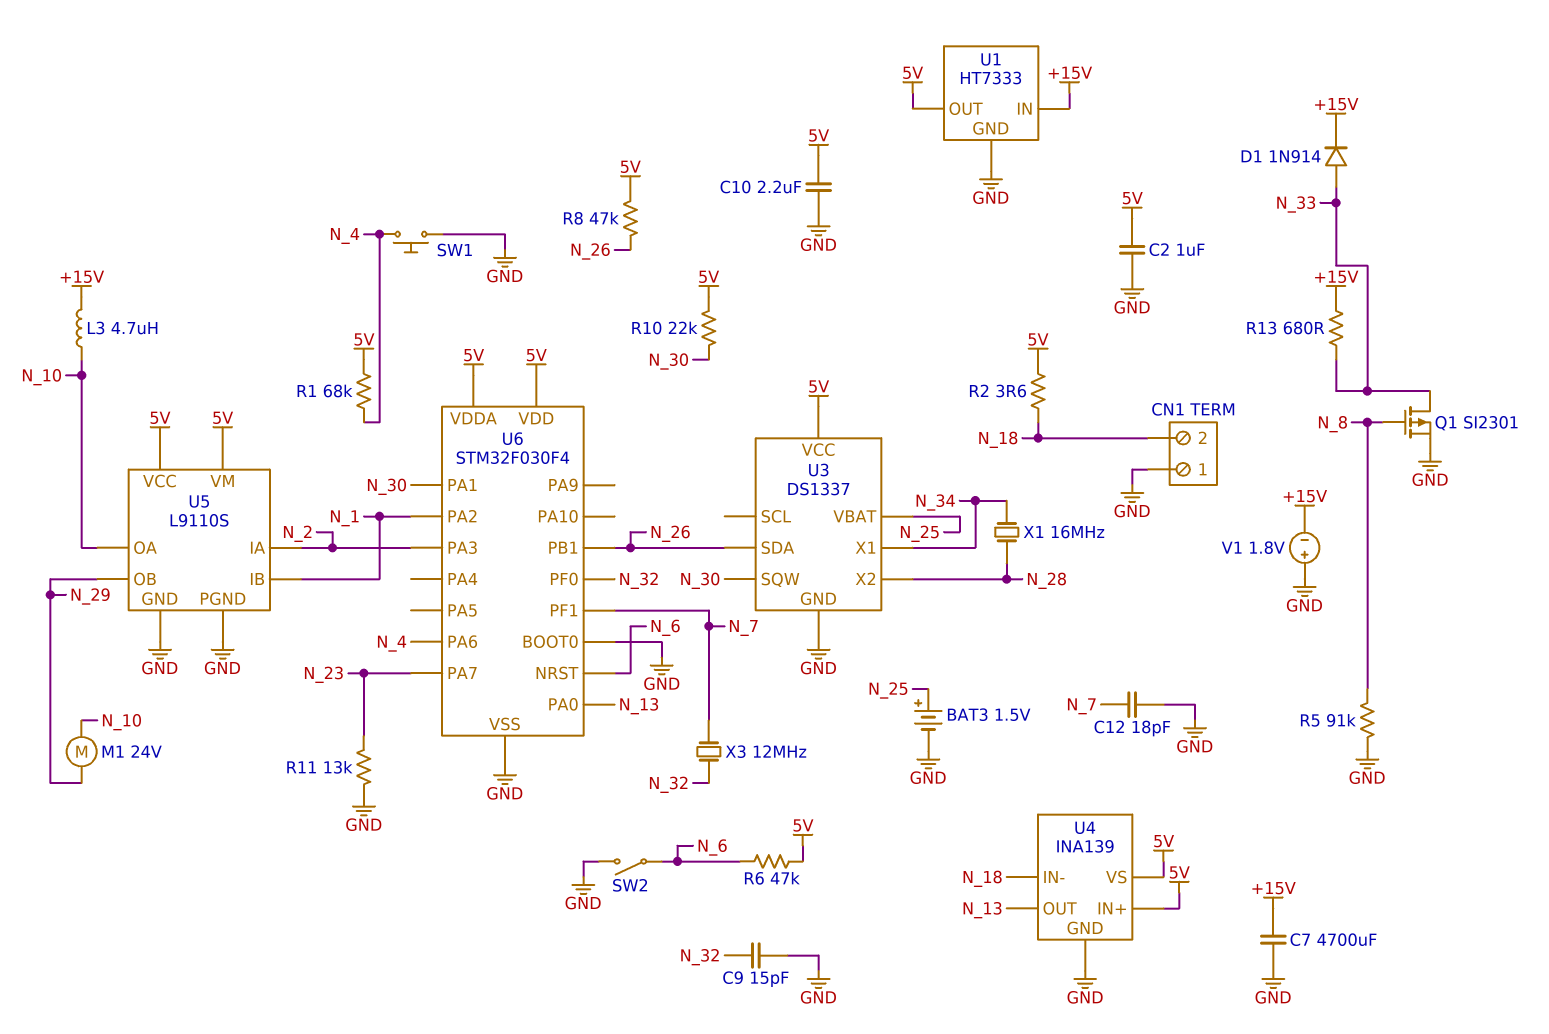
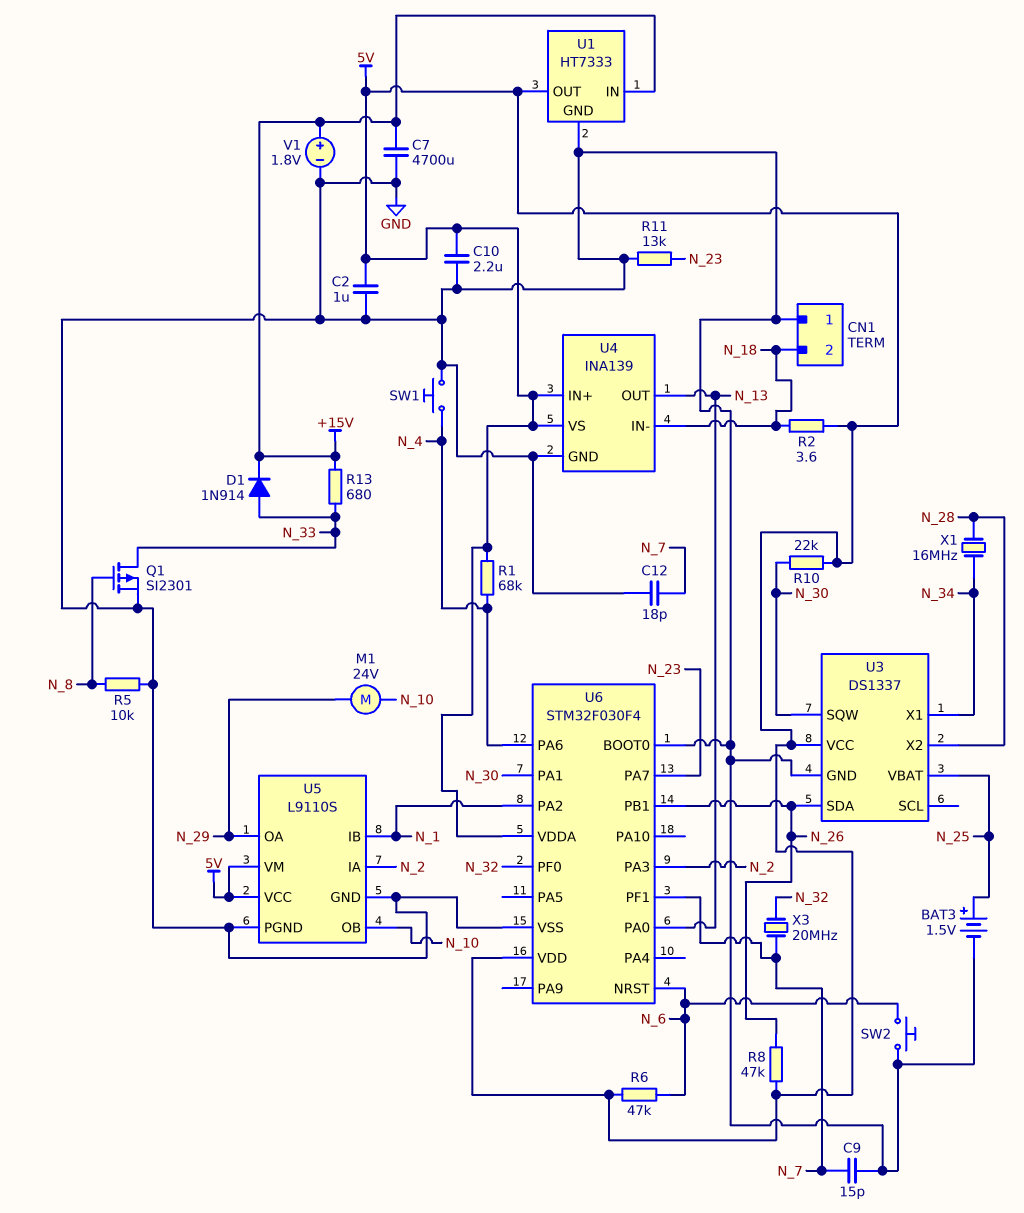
C9: 15pF (GND, N_32) -> 15pF (GND, N_7)
L3: 4.7uH (+15V, N_10) -> none
R5: 91k (GND, N_8) -> 10k (GND, N_8)
SW2: switch (GND, N_6) -> button (GND, N_6)
U5 pin OA: N_10 -> N_29
U5 pin OB: N_29 -> N_10
V1: 1.8V (plus GND, minus +15V) -> 1.8V (plus +15V, minus GND)
X3: 12MHz (N_7, N_32) -> 20MHz (N_7, N_32)

